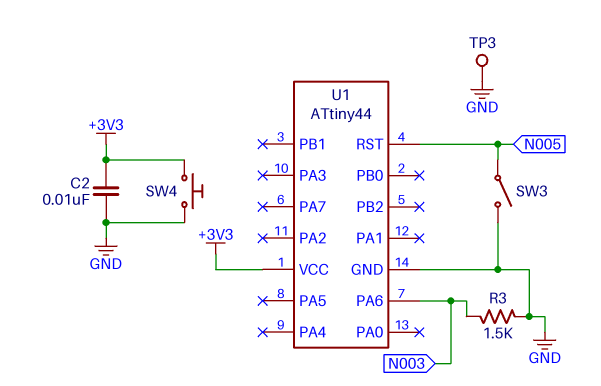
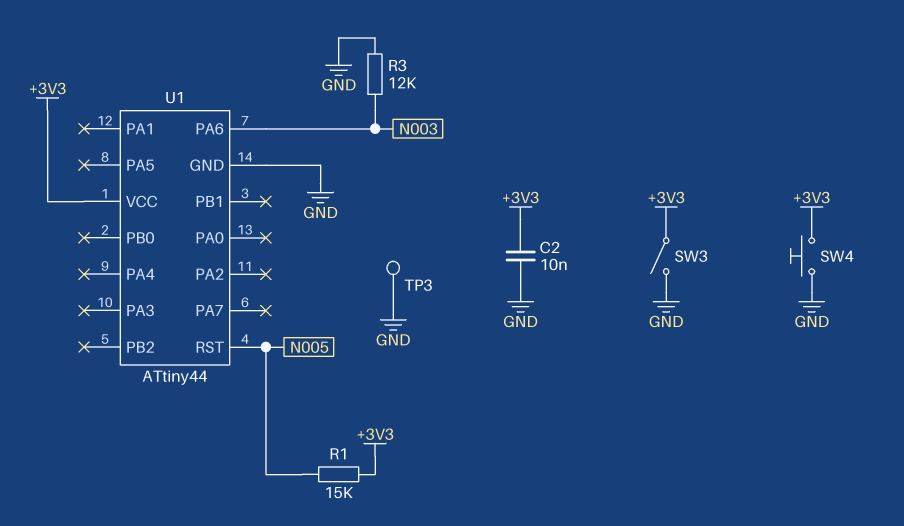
R1: none -> 15k (+3V3, N005)
R3: 1.5k (GND, N003) -> 12k (GND, N003)
SW3: switch (GND, N005) -> switch (+3V3, GND)

